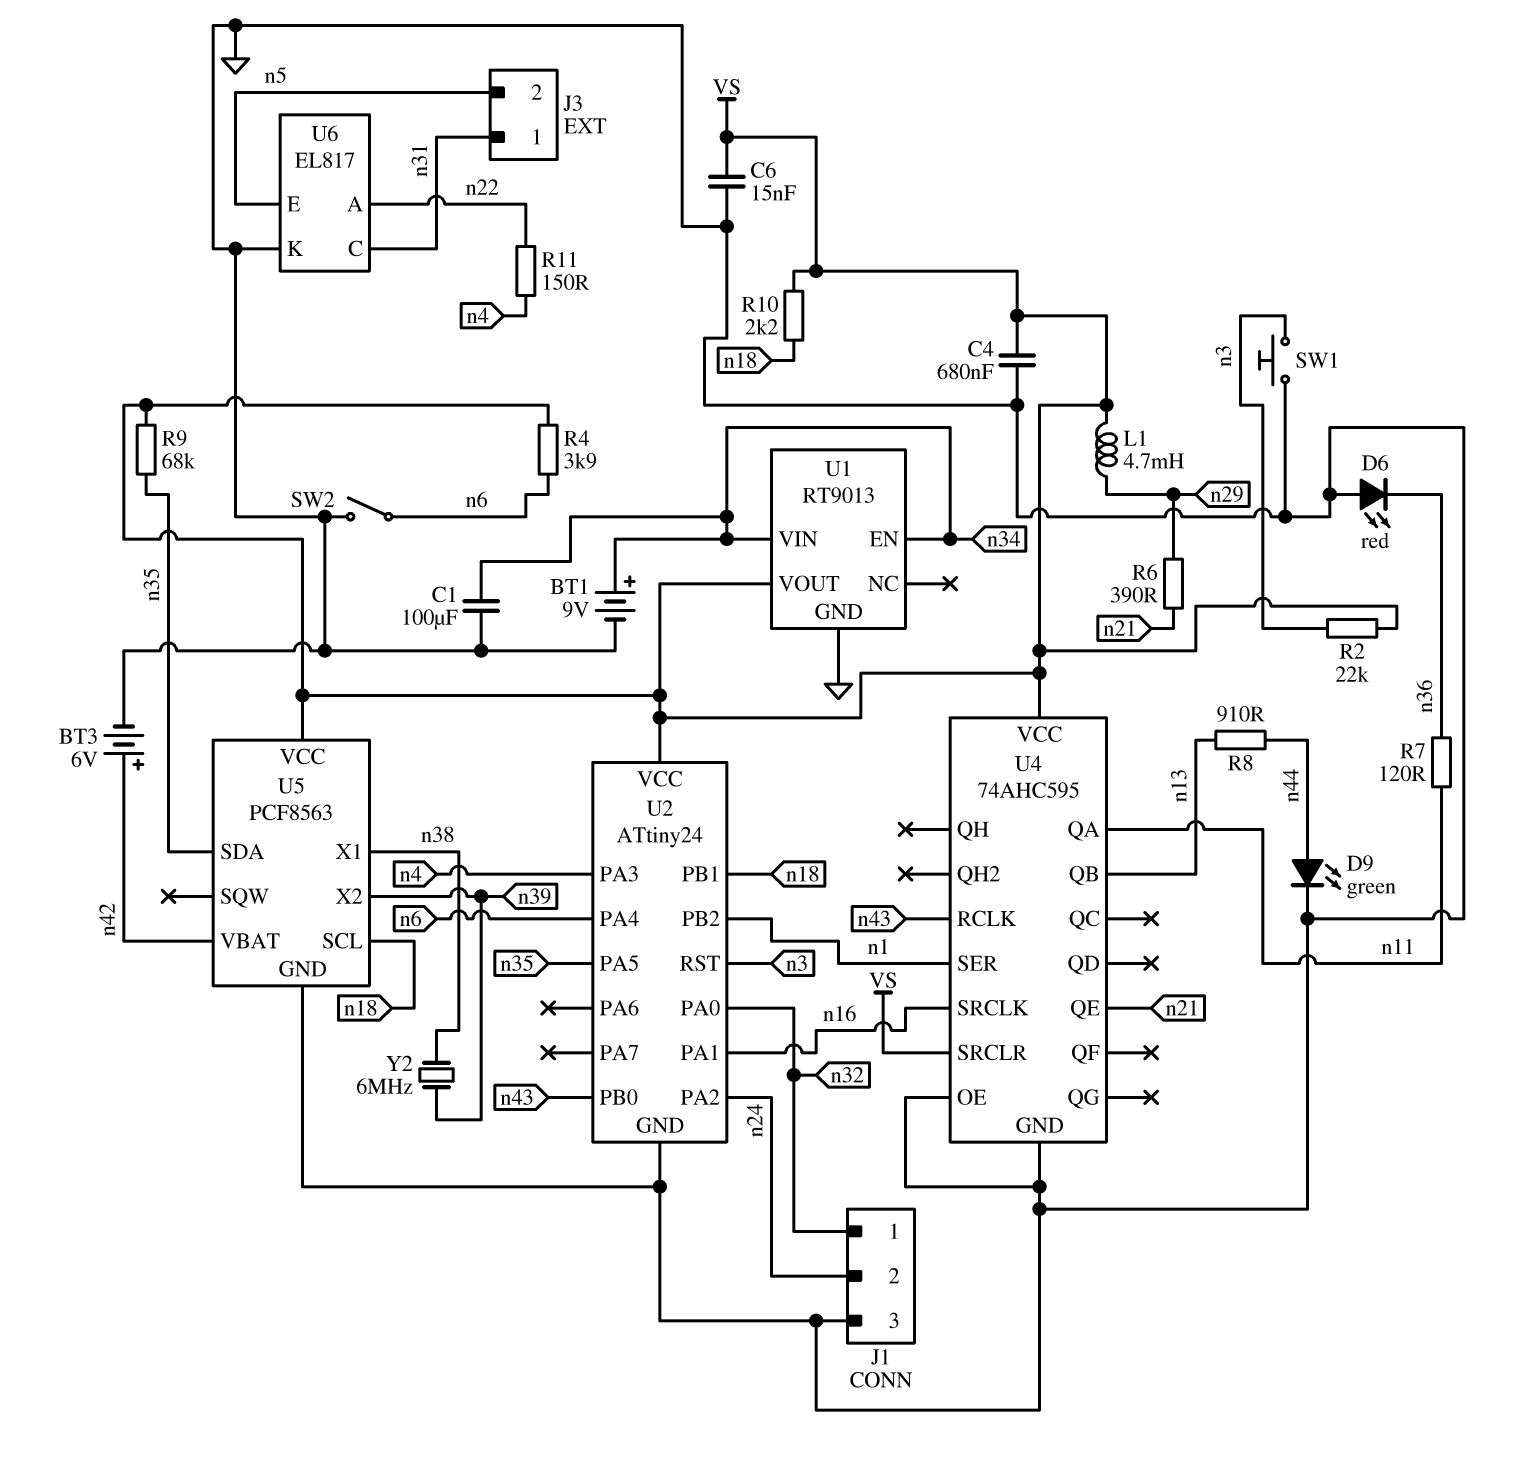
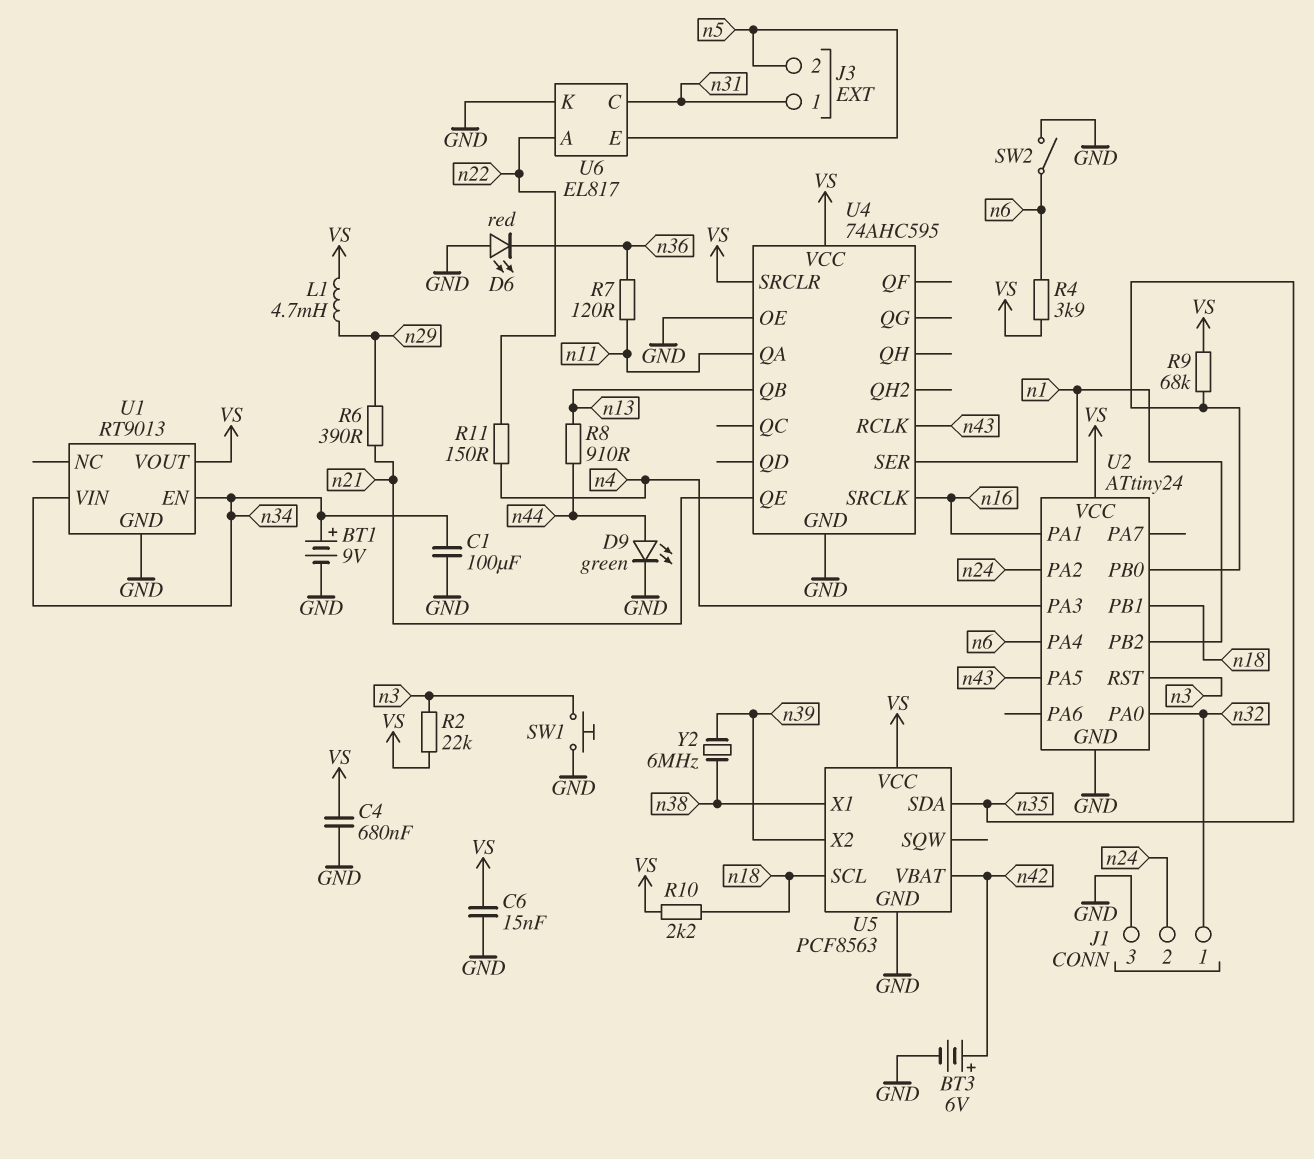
U2 pin PA5: n35 -> n43
U2 pin PB0: n43 -> n35

